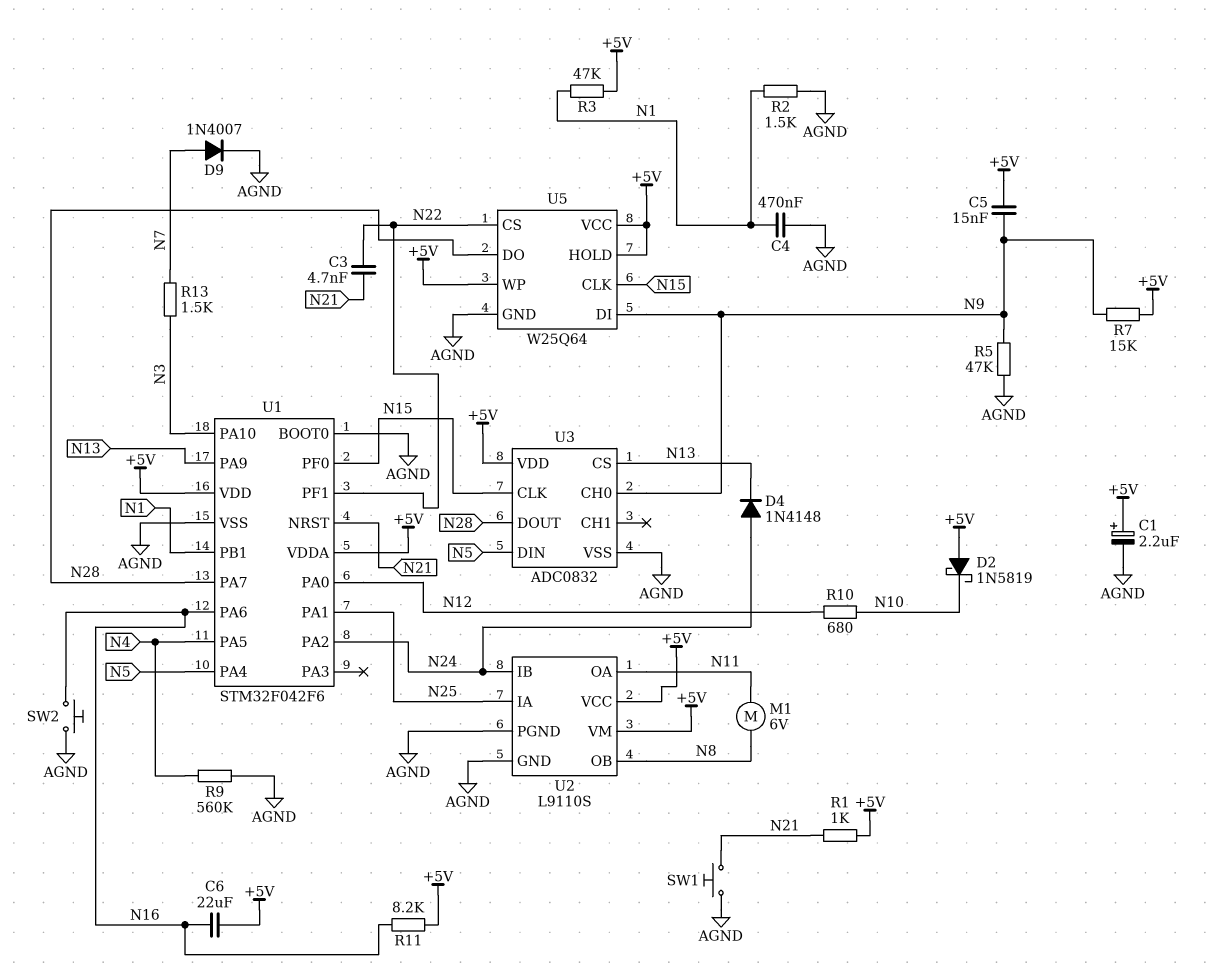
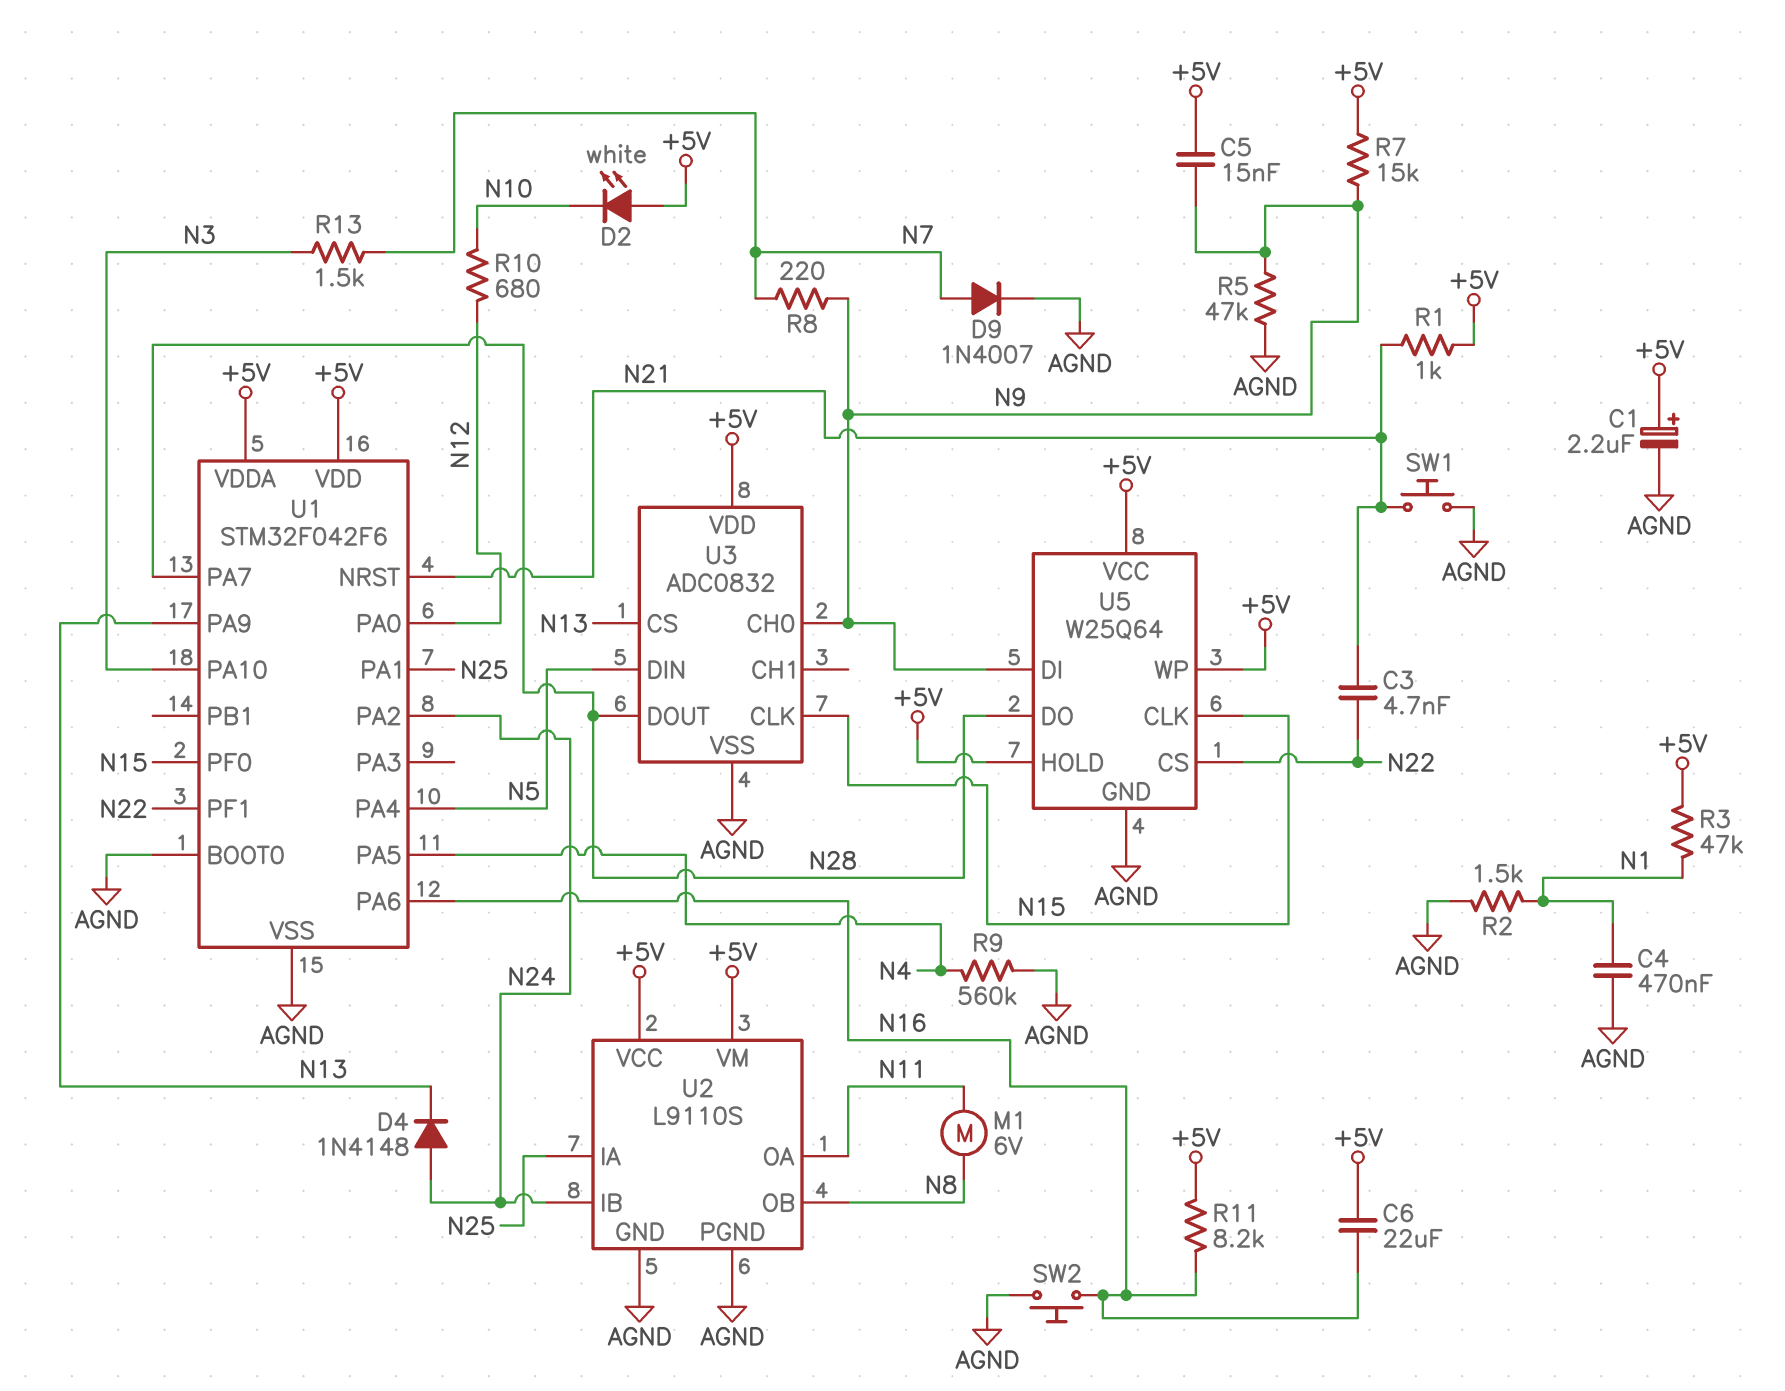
D2: schottky 1N5819 (A +5V, K N10) -> LED white (A +5V, K N10)
R8: none -> 220 (N7, N9)
U1 pin PB1: N1 -> none

